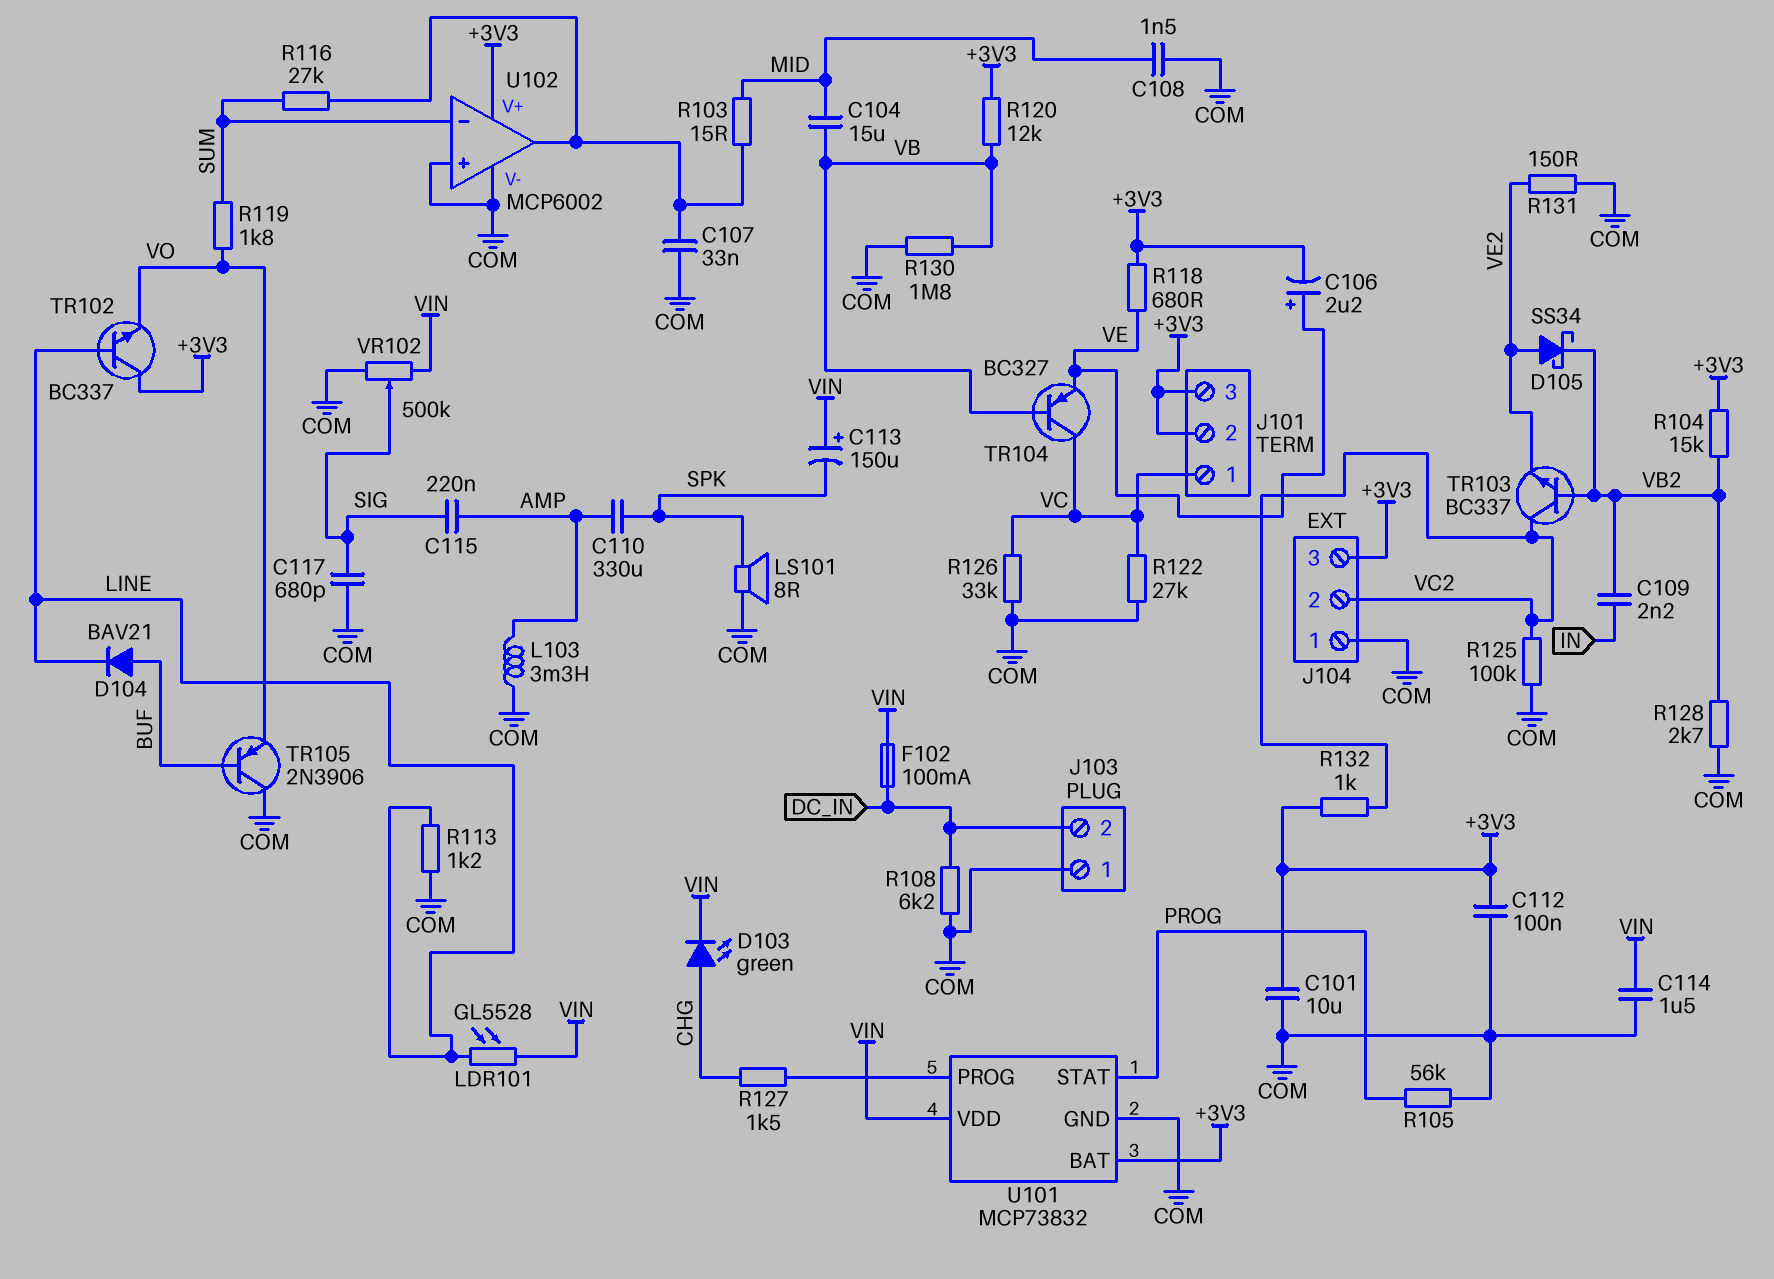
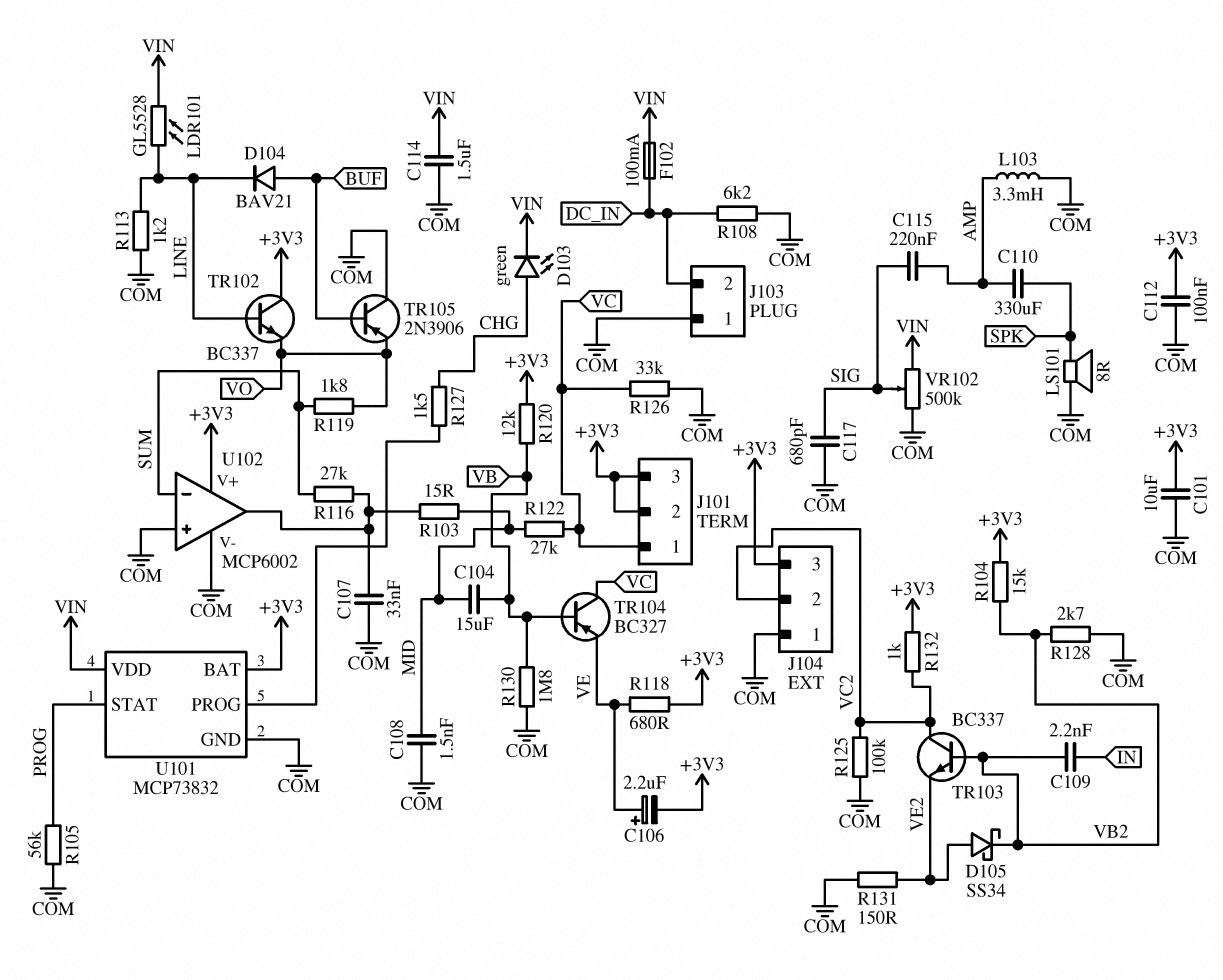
C113: 150uF (plus VIN, minus SPK) -> none
R122: 27k (COM, VC) -> 27k (MID, VC)

